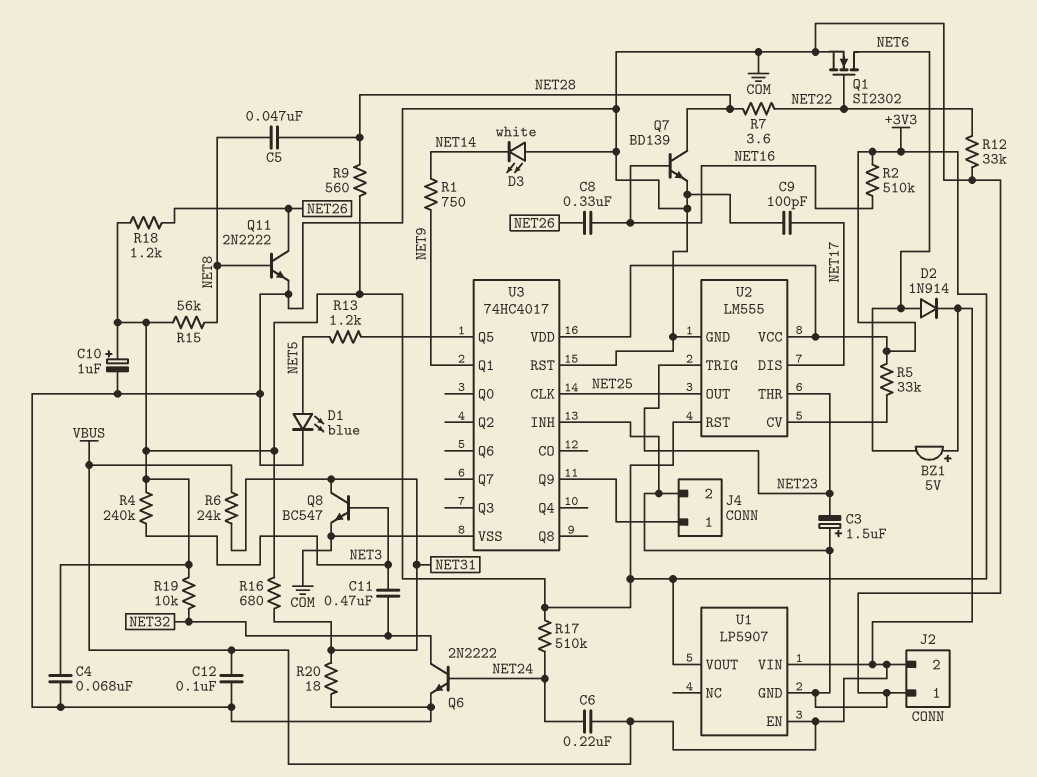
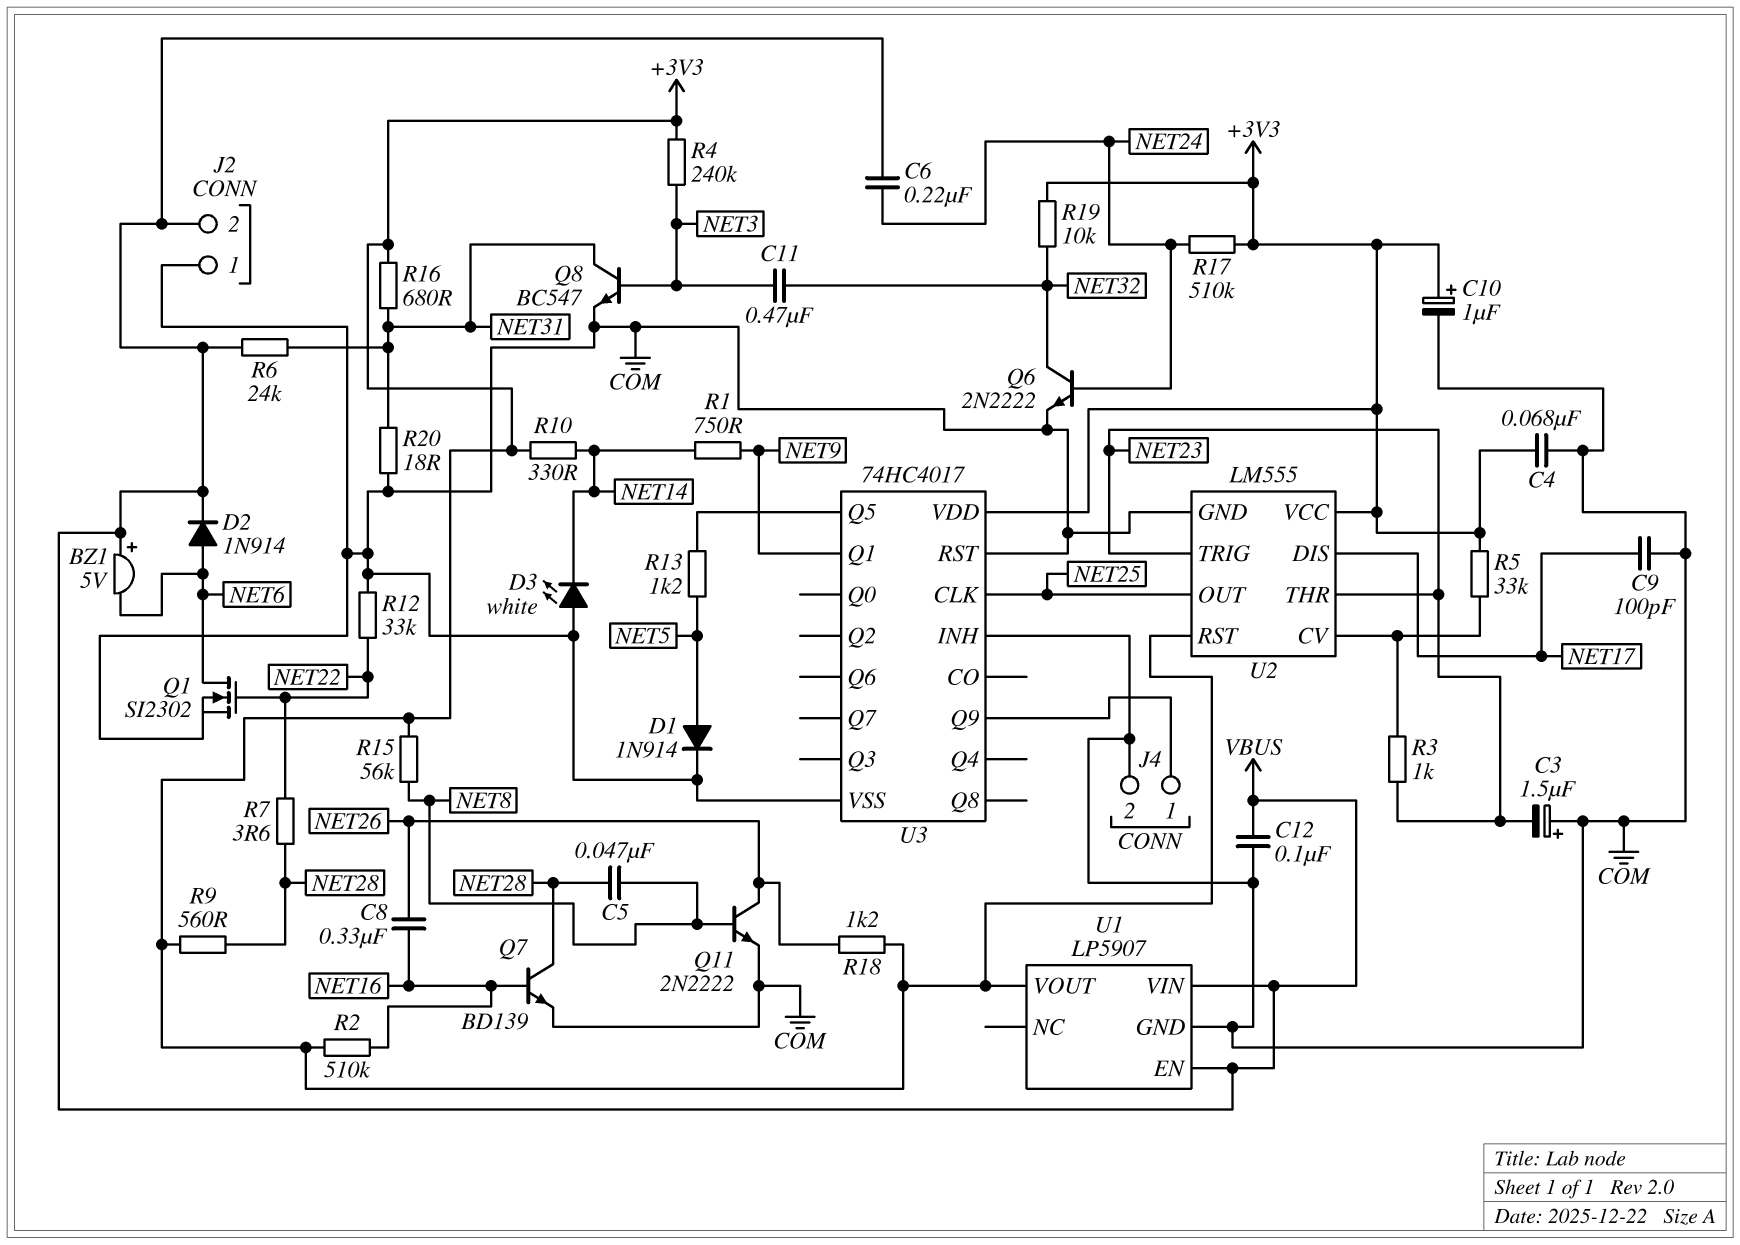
D1: LED blue (A NET5, K COM) -> diode 1N914 (A NET5, K COM)
R3: none -> 1k (NET23, U2/CV)
R10: none -> 330 (+3V3, NET14)

